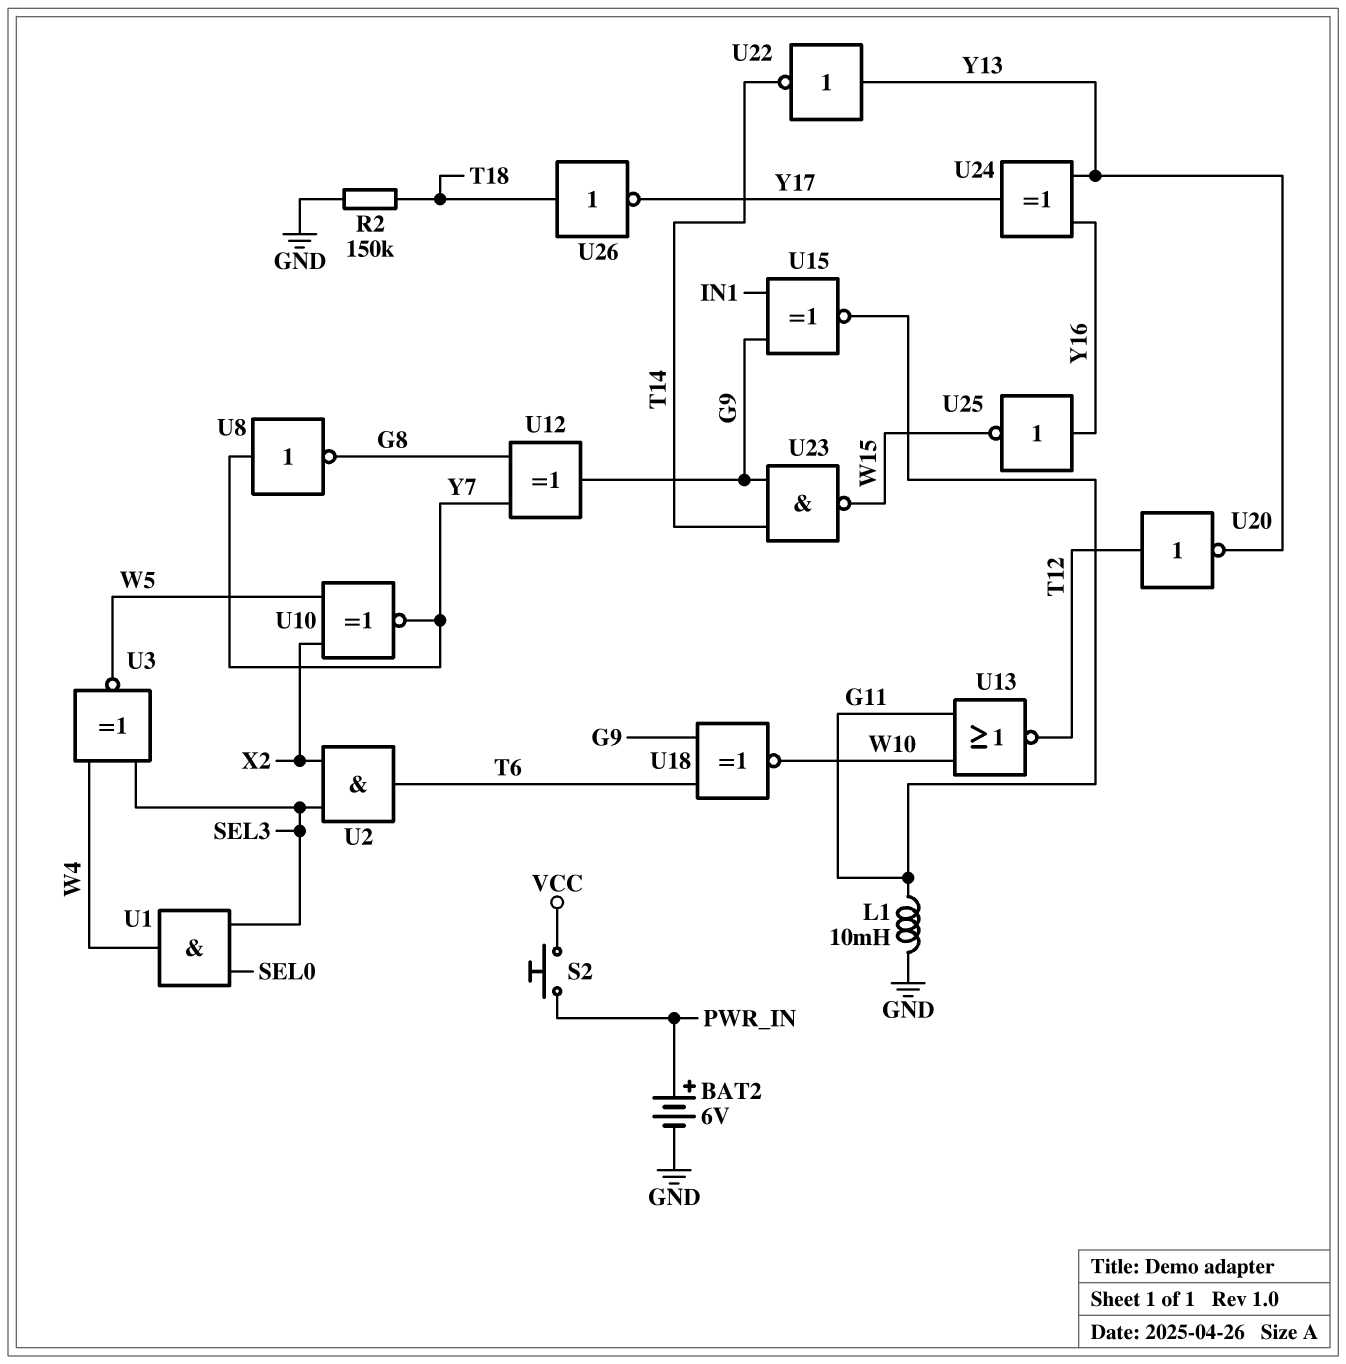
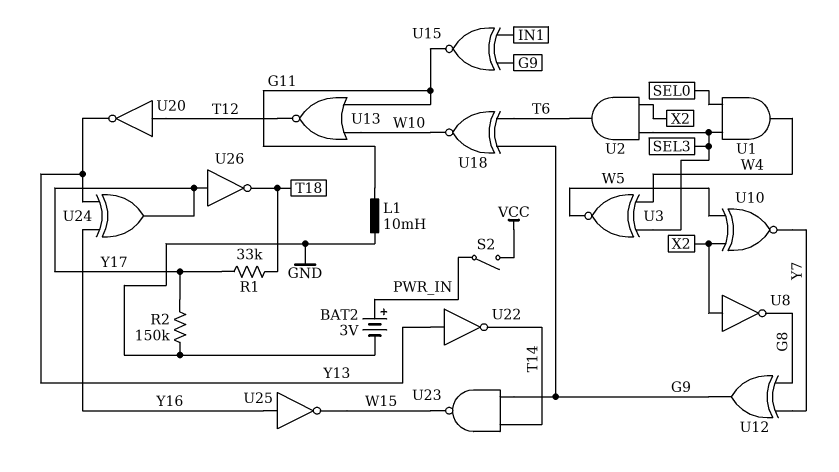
BAT2: 6V (plus PWR_IN, minus GND) -> 3V (plus PWR_IN, minus GND)
R1: none -> 33k (T18, Y17)
R2: 150k (GND, T18) -> 150k (GND, Y17)
S2: button (PWR_IN, VCC) -> switch (PWR_IN, VCC)
U8: NOT (in Y7, out G8) -> NOT (in X2, out G8)
U26: NOT (in T18, out Y17) -> NOT (in Y17, out T18)

